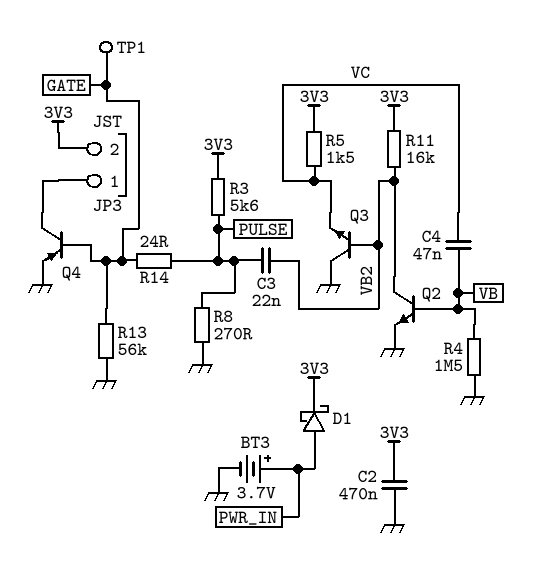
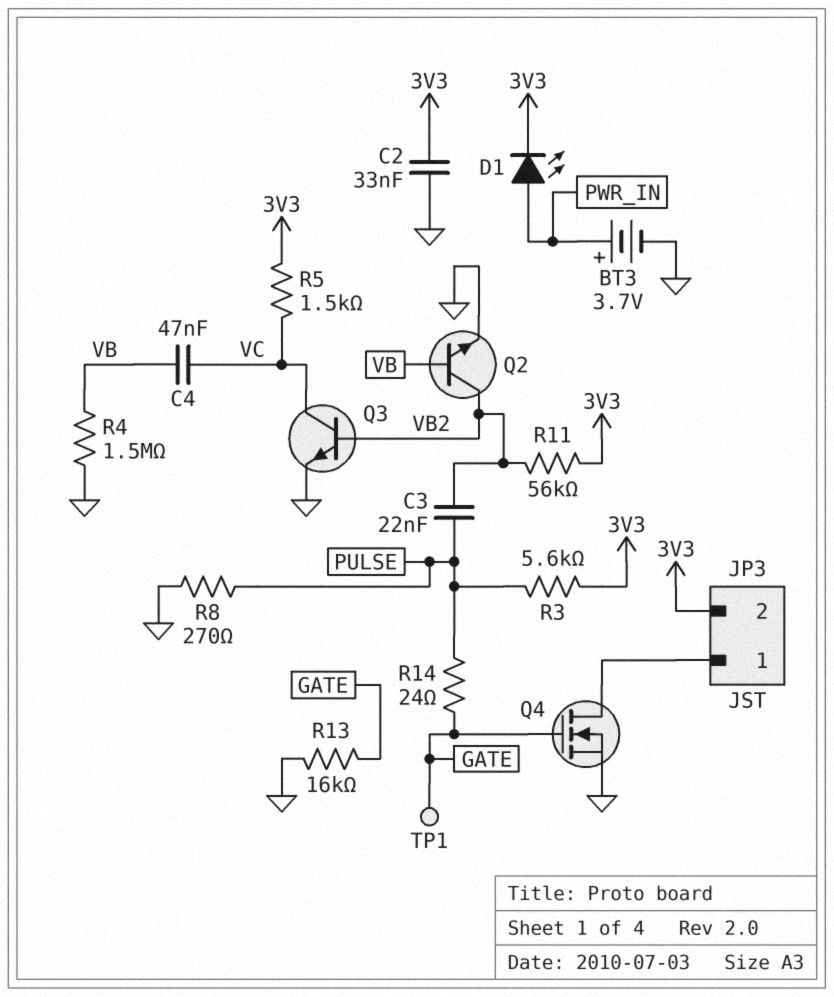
C2: 470nF (3V3, GND) -> 33nF (3V3, GND)
D1: schottky (A PWR_IN, K 3V3) -> LED (A PWR_IN, K 3V3)
Q3: NPN (B VB2, C GND, E VC) -> NPN (B VB2, C VC, E GND)
Q4: PNP (B GATE, C JP3/1, E GND) -> NMOS (G GATE, D JP3/1, S GND)
R11: 16k (3V3, VB2) -> 56k (3V3, VB2)
R13: 56k (GATE, GND) -> 16k (GATE, GND)

